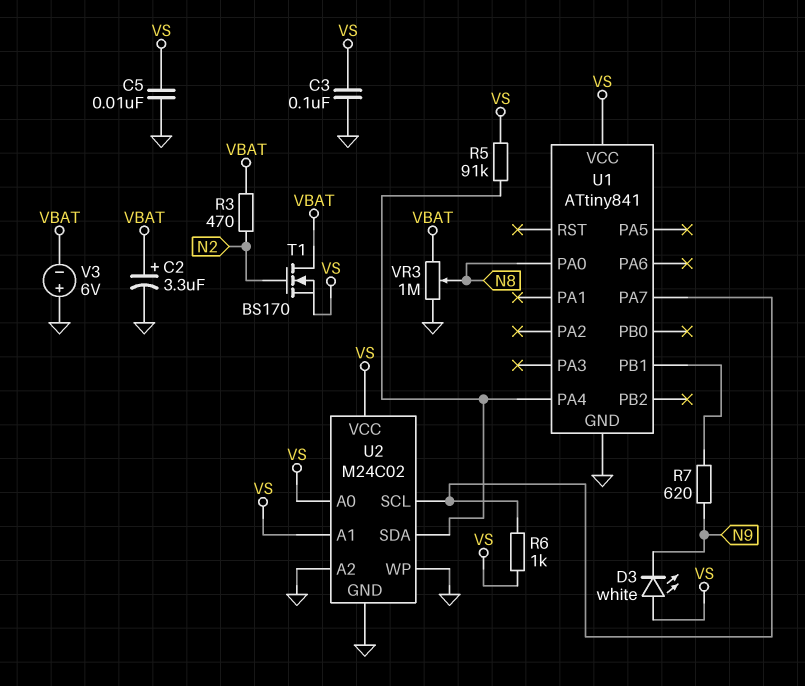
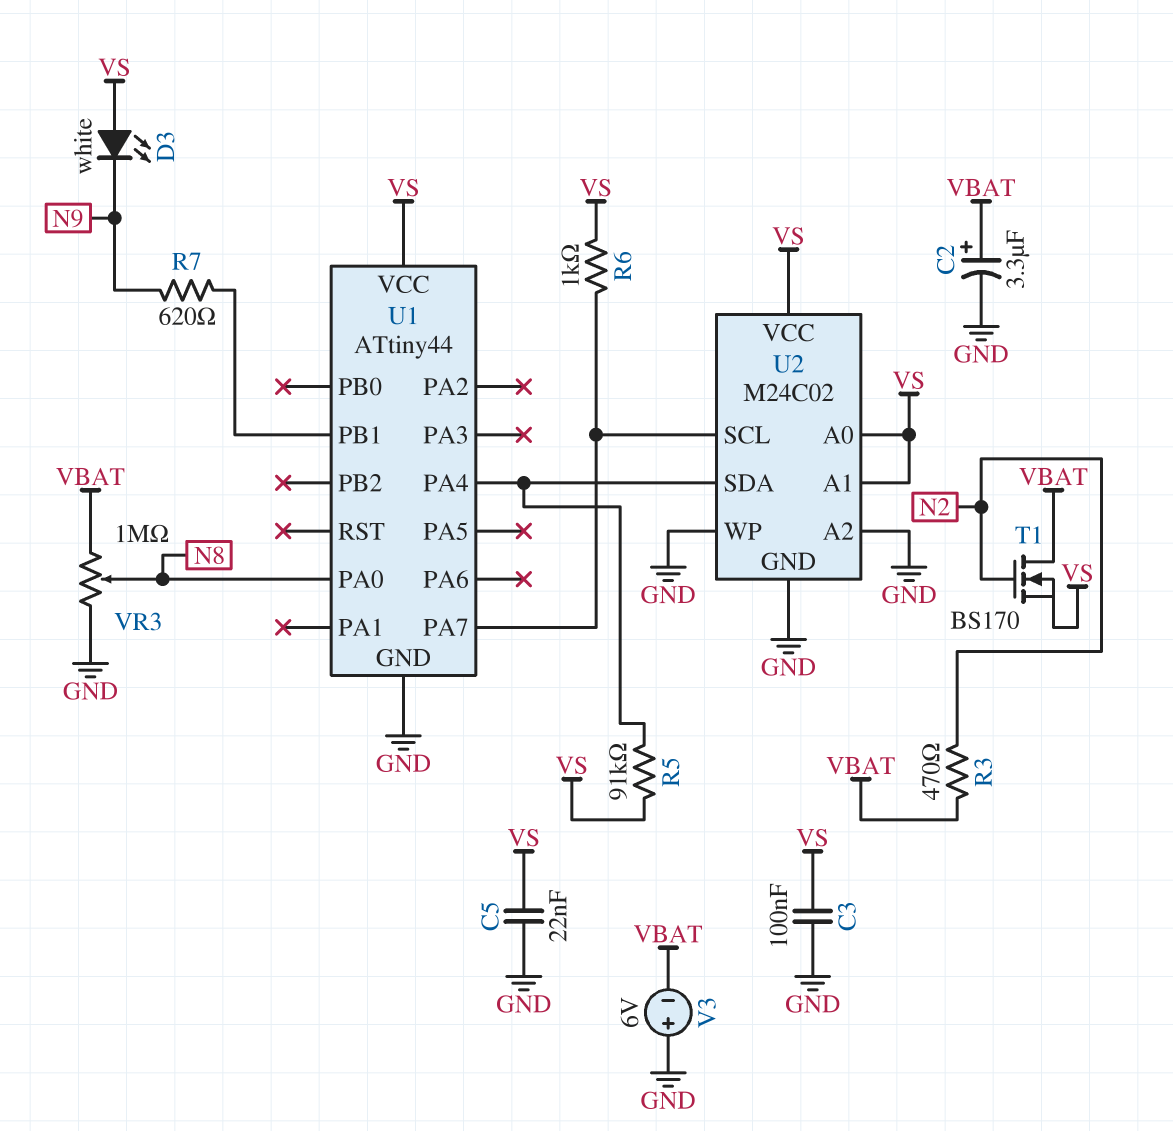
C5: 10nF (GND, VS) -> 22nF (GND, VS)
U1: ATtiny841 -> ATtiny44

